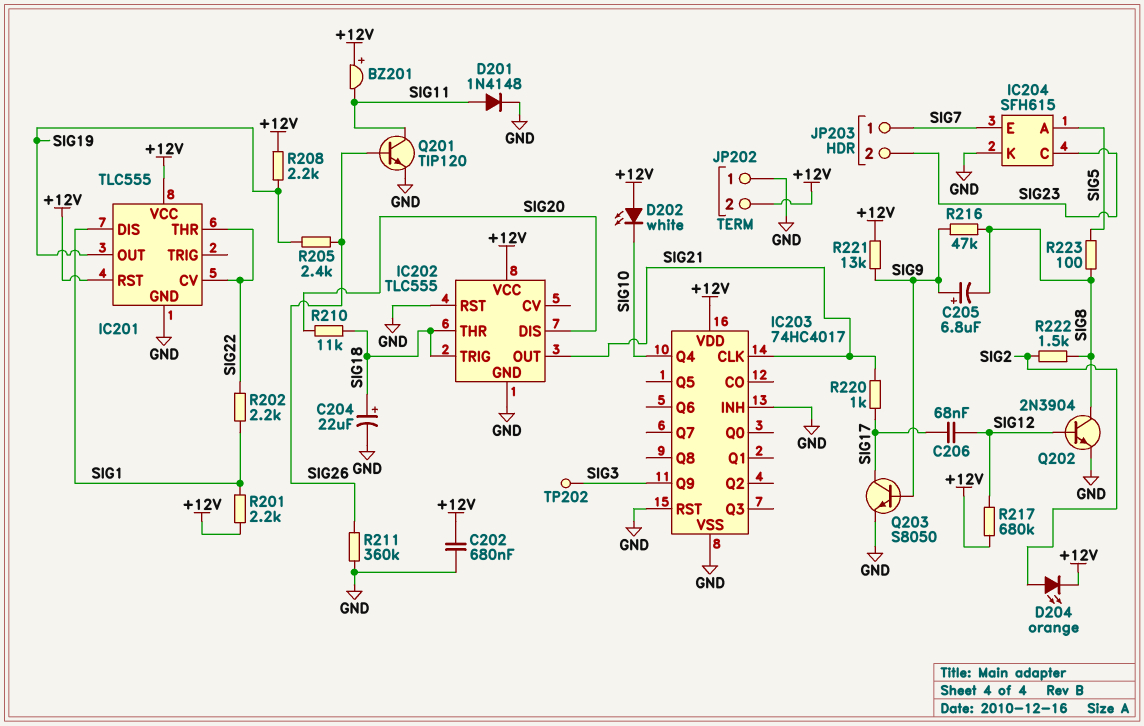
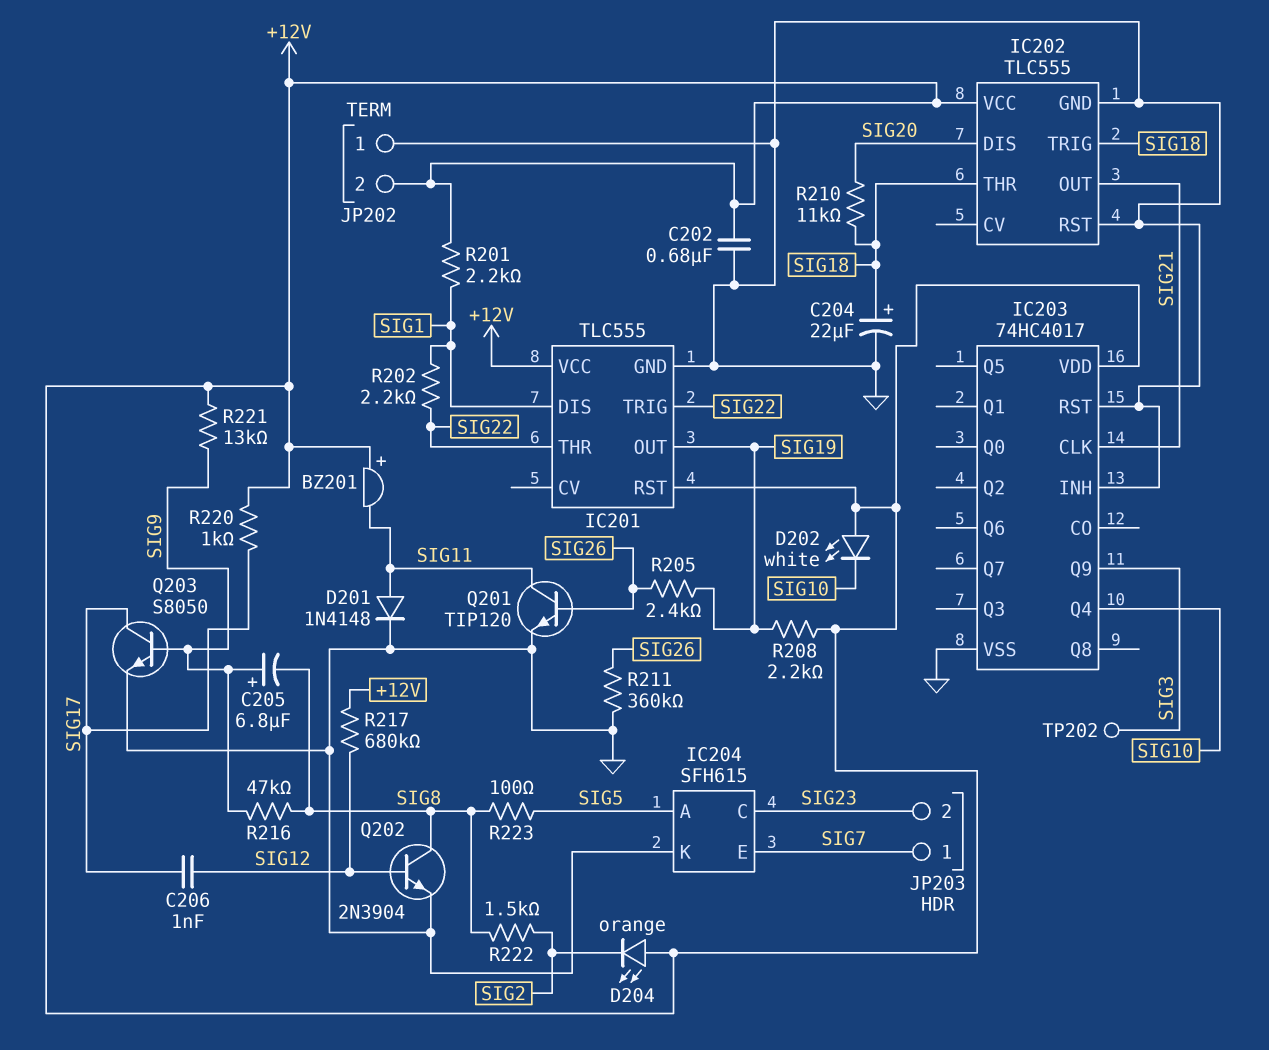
C206: 68nF (SIG12, SIG17) -> 1nF (SIG12, SIG17)
D204: LED orange (A SIG2, K +12V) -> LED orange (A +12V, K SIG2)
IC201 pin CV: SIG22 -> none
IC201 pin TRIG: none -> SIG22
R220: 1k (SIG17, SIG21) -> 1k (+12V, SIG17)

